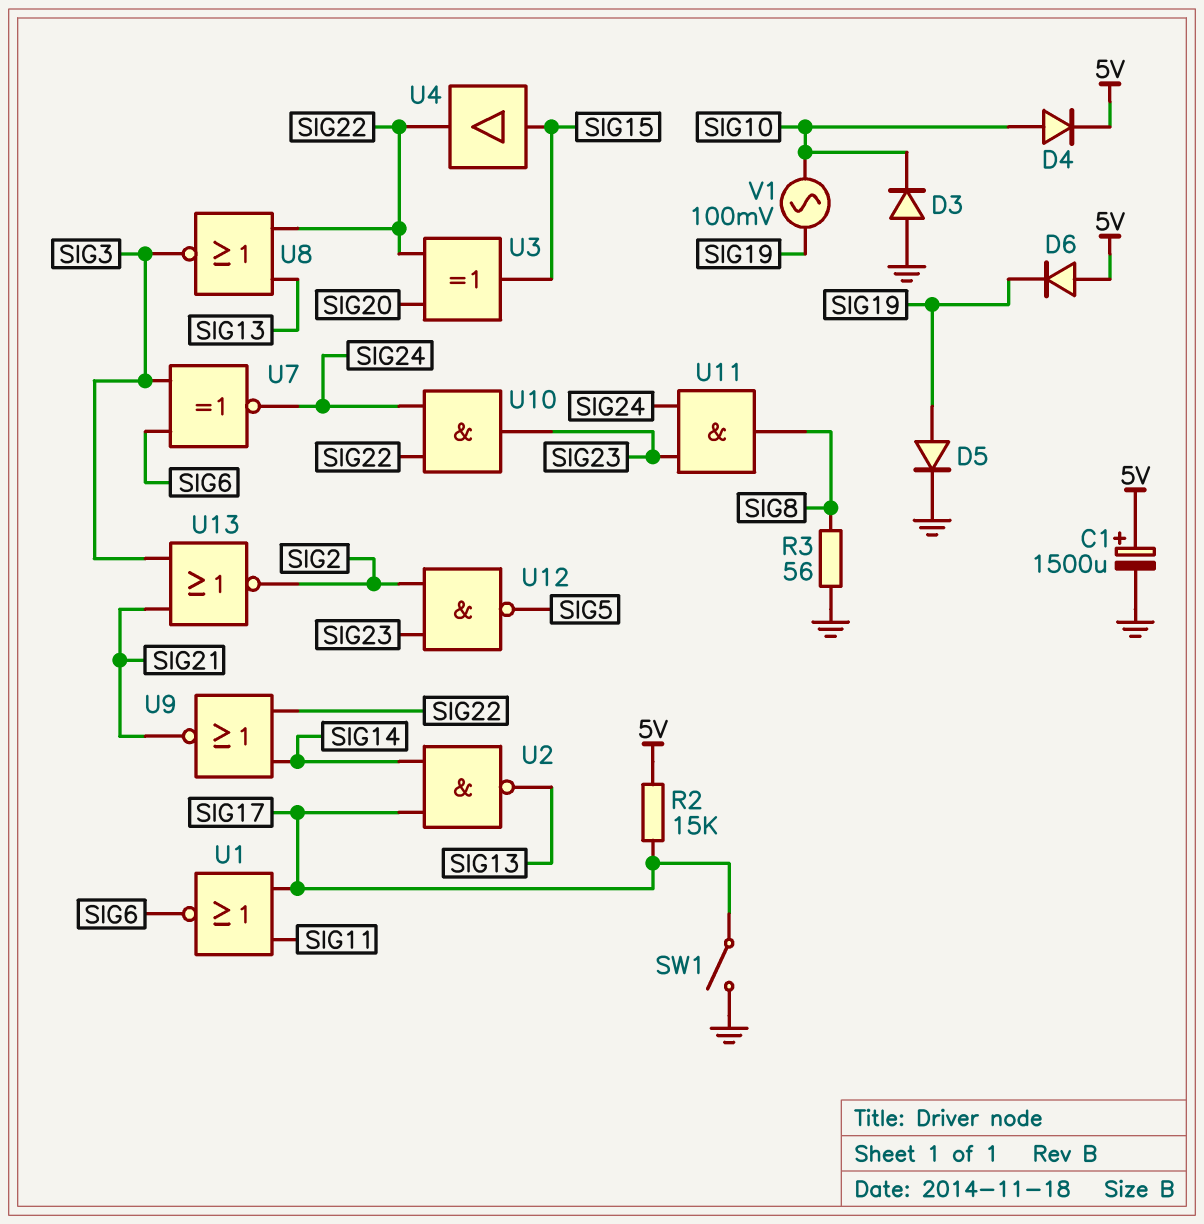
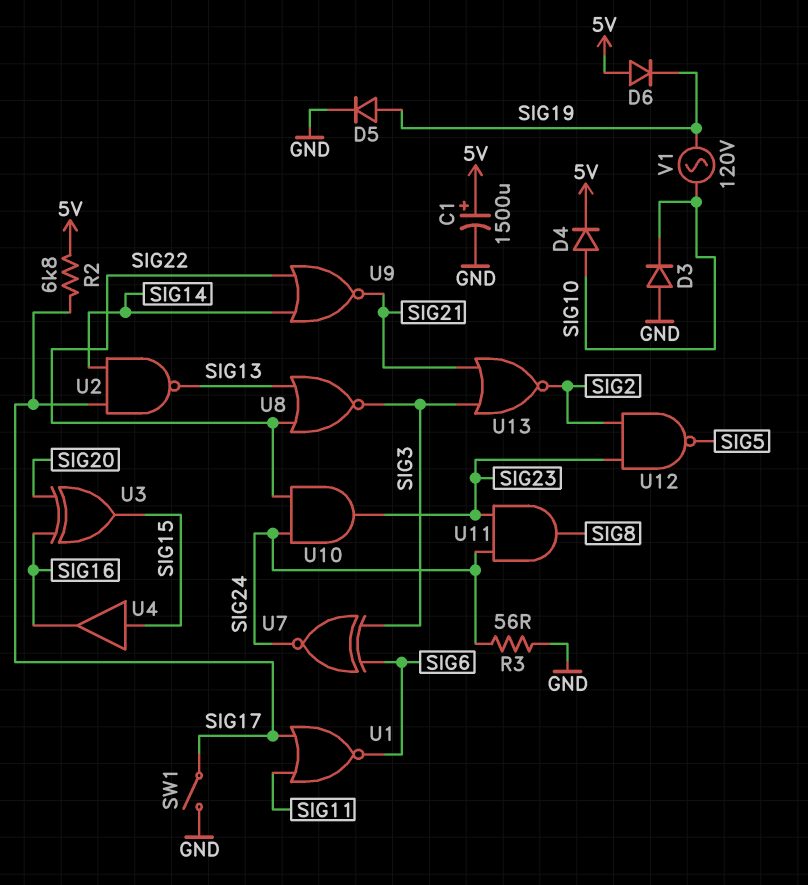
R2: 15k (5V, SIG17) -> 6.8k (5V, SIG17)
R3: 56 (GND, SIG8) -> 56 (GND, SIG24)
U3: XOR (in SIG20, in SIG22, out SIG15) -> XOR (in SIG16, in SIG20, out SIG15)
U4: buffer (in SIG15, out SIG22) -> buffer (in SIG15, out SIG16)
V1: AC 100mV (SIG10, SIG19) -> AC 120V (SIG10, SIG19)

